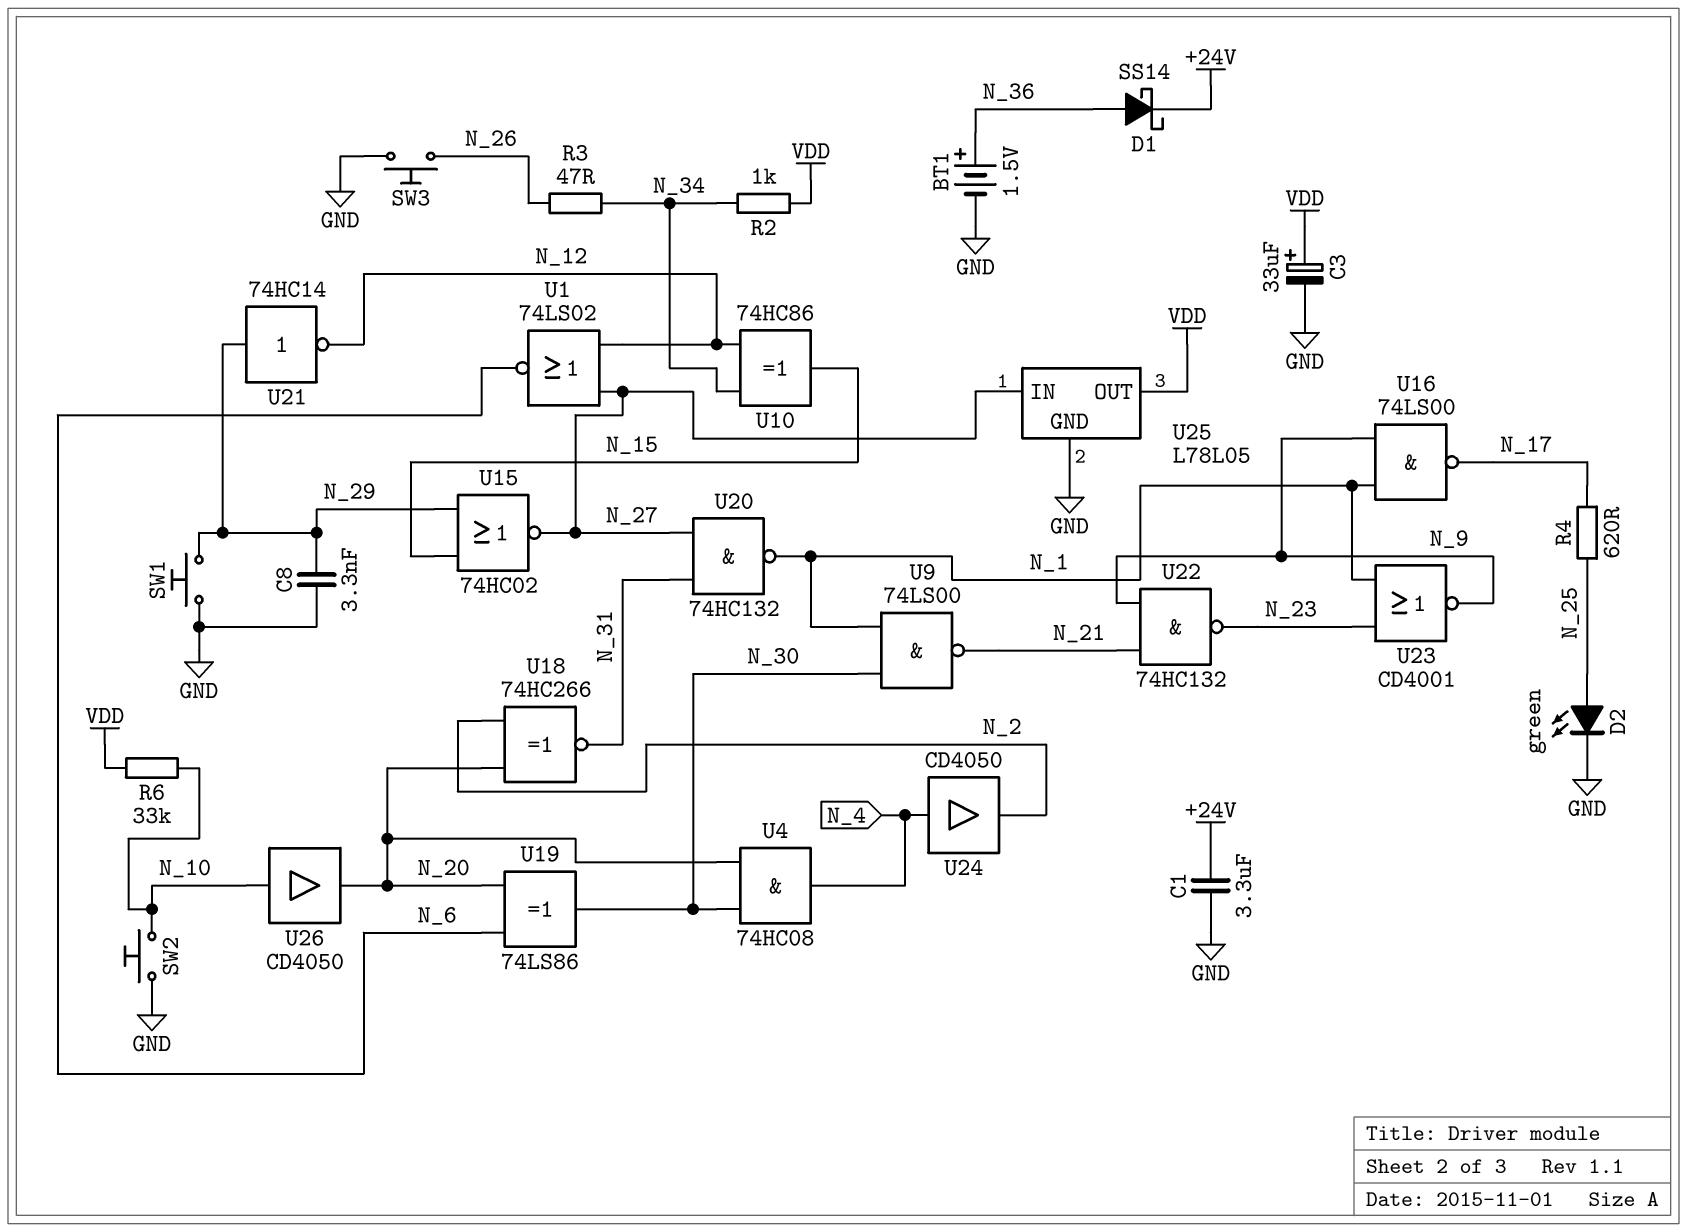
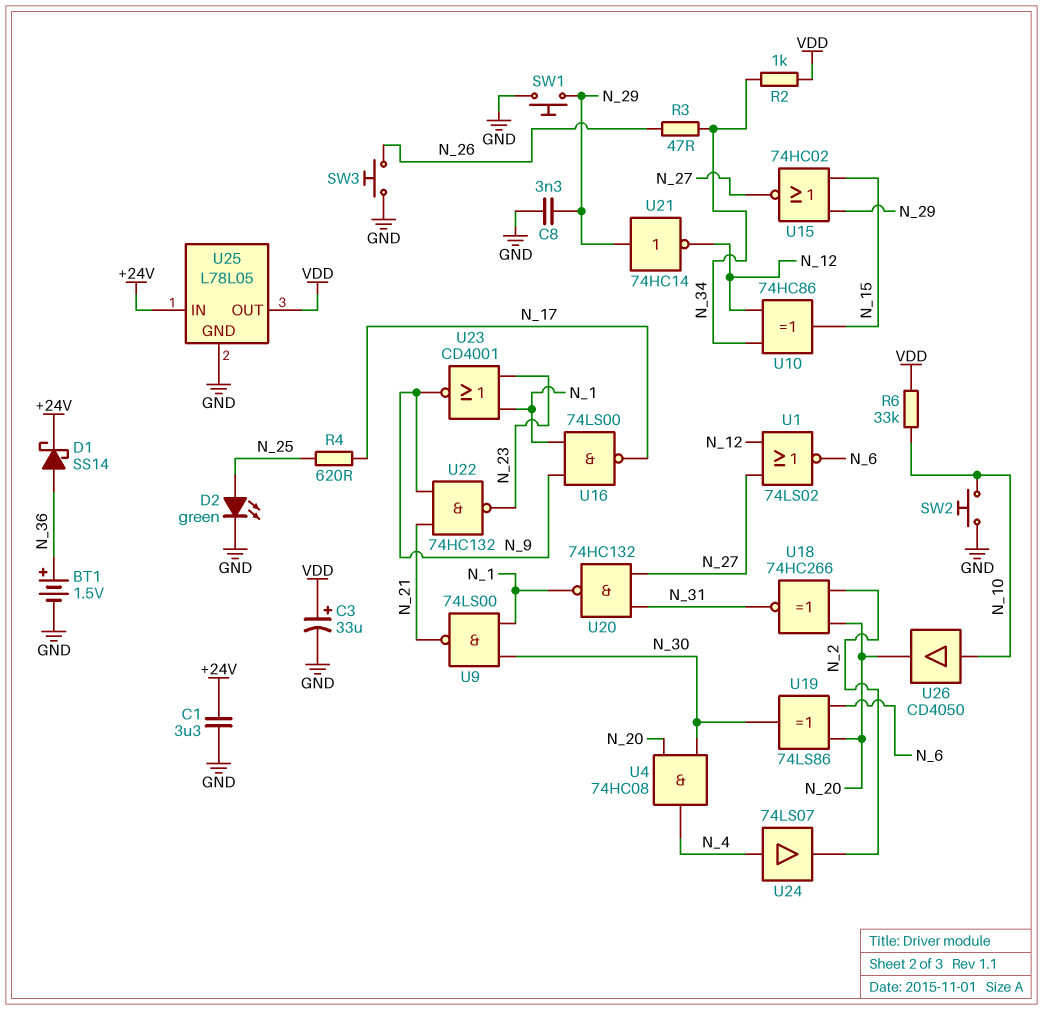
U24: buffer CD4050 (in N_4, out N_2) -> buffer 74LS07 (in N_4, out N_2)
U25 pin IN: N_27 -> +24V

